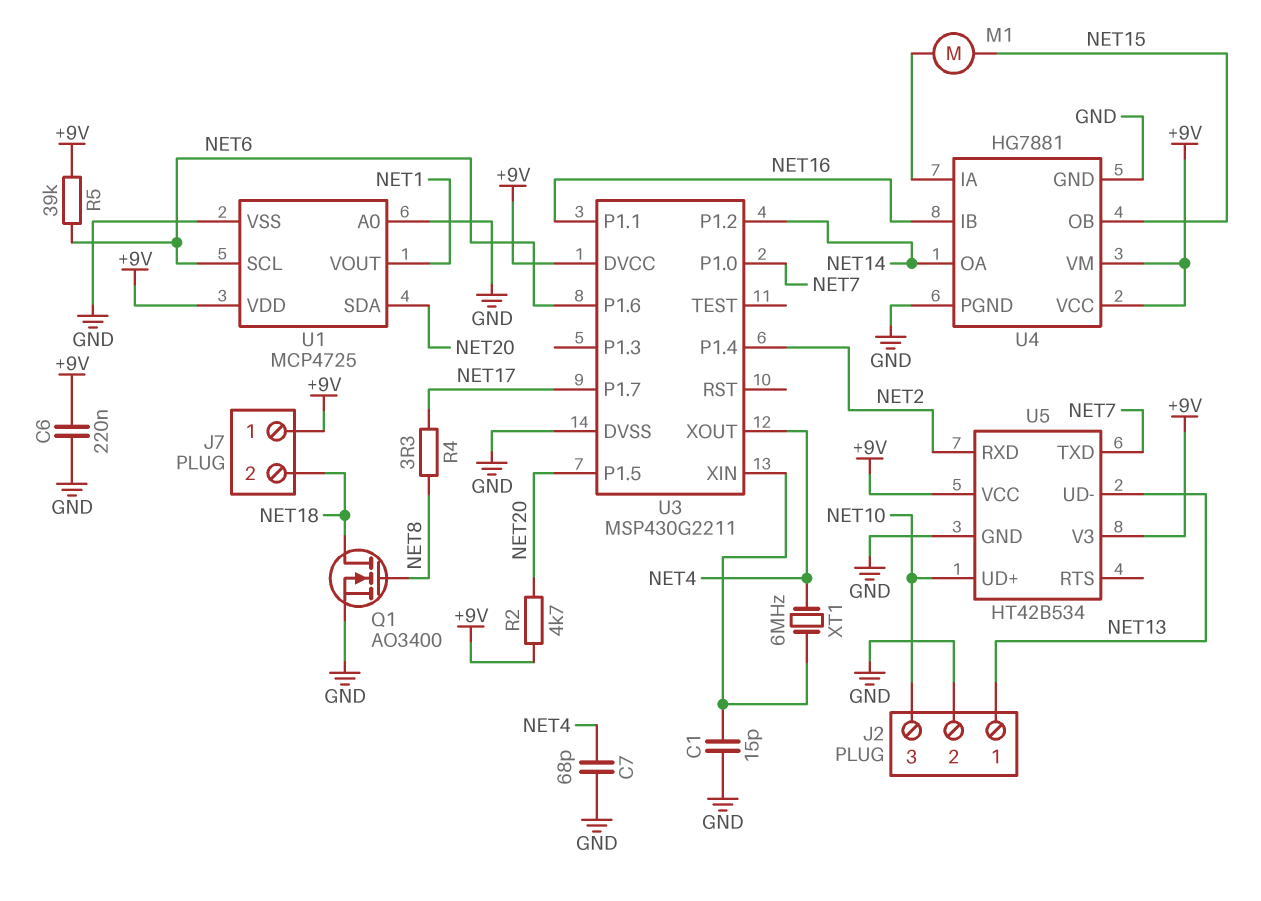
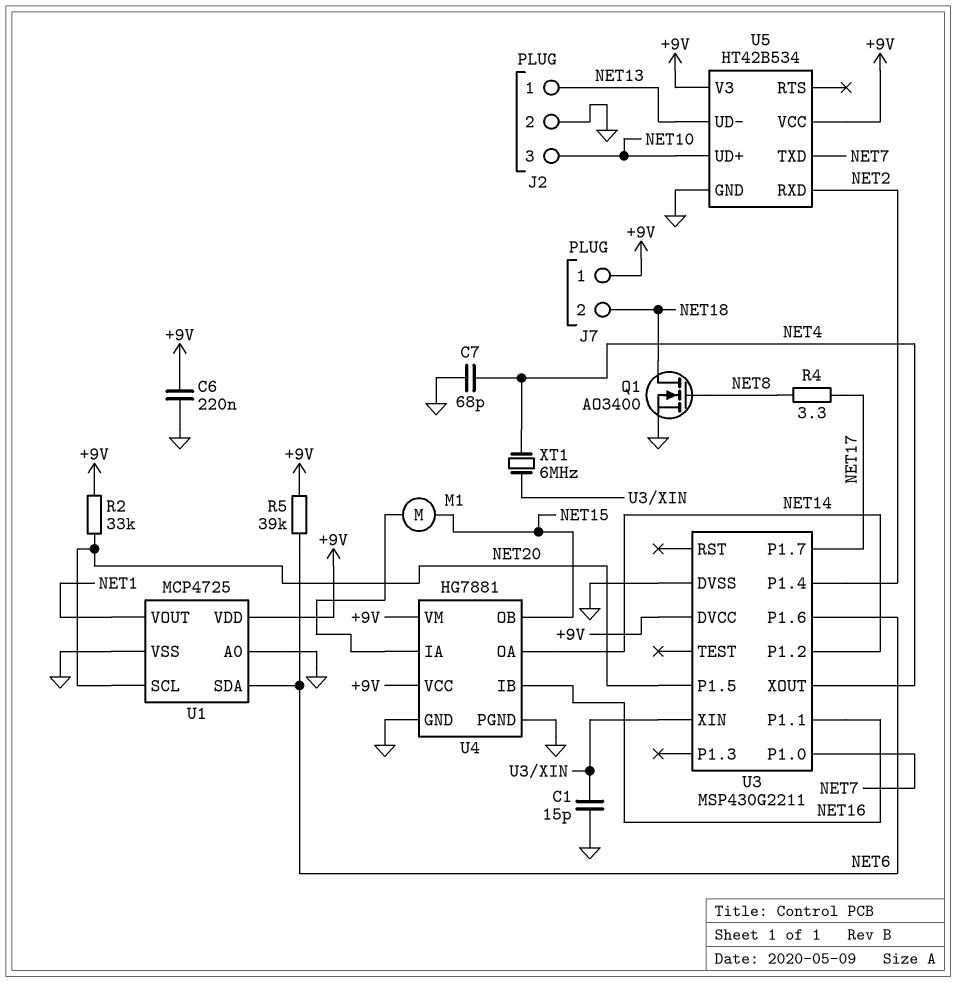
R2: 4.7k (+9V, NET20) -> 33k (+9V, NET20)
U1 pin SCL: NET6 -> NET20
U1 pin SDA: NET20 -> NET6

